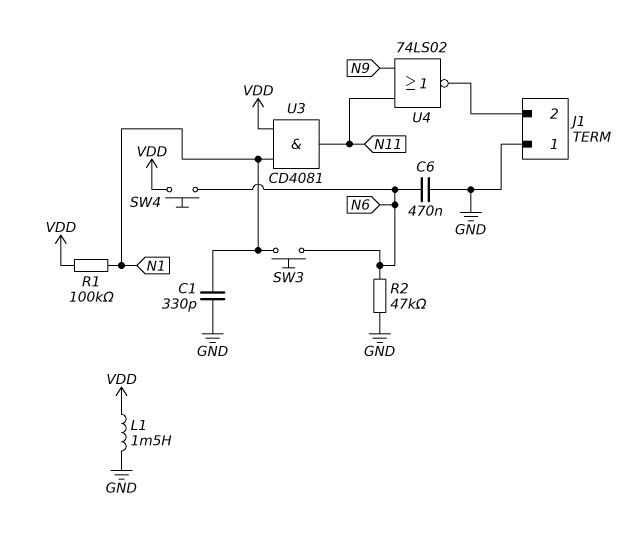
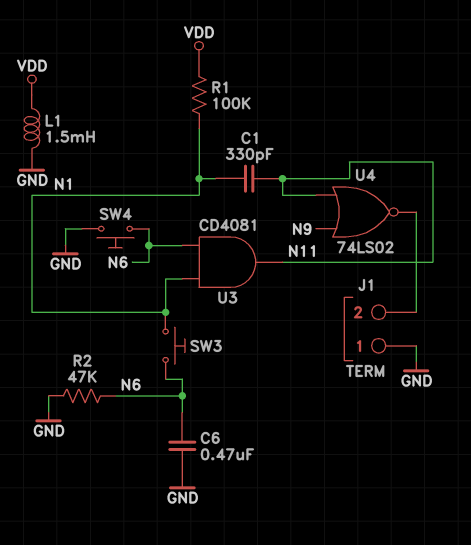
C1: 330pF (GND, N1) -> 330pF (N1, N11)
SW4: button (N6, VDD) -> button (GND, N6)
U3: AND CD4081 (in N1, in VDD, out N11) -> AND CD4081 (in N1, in N6, out N11)

